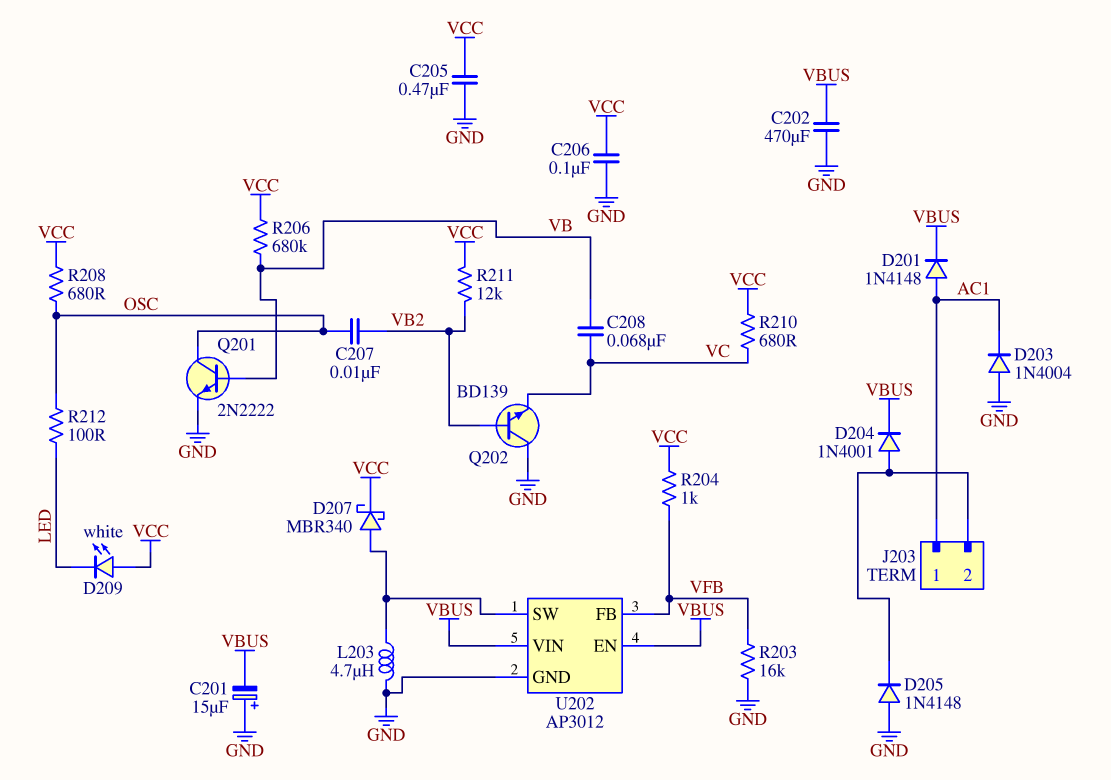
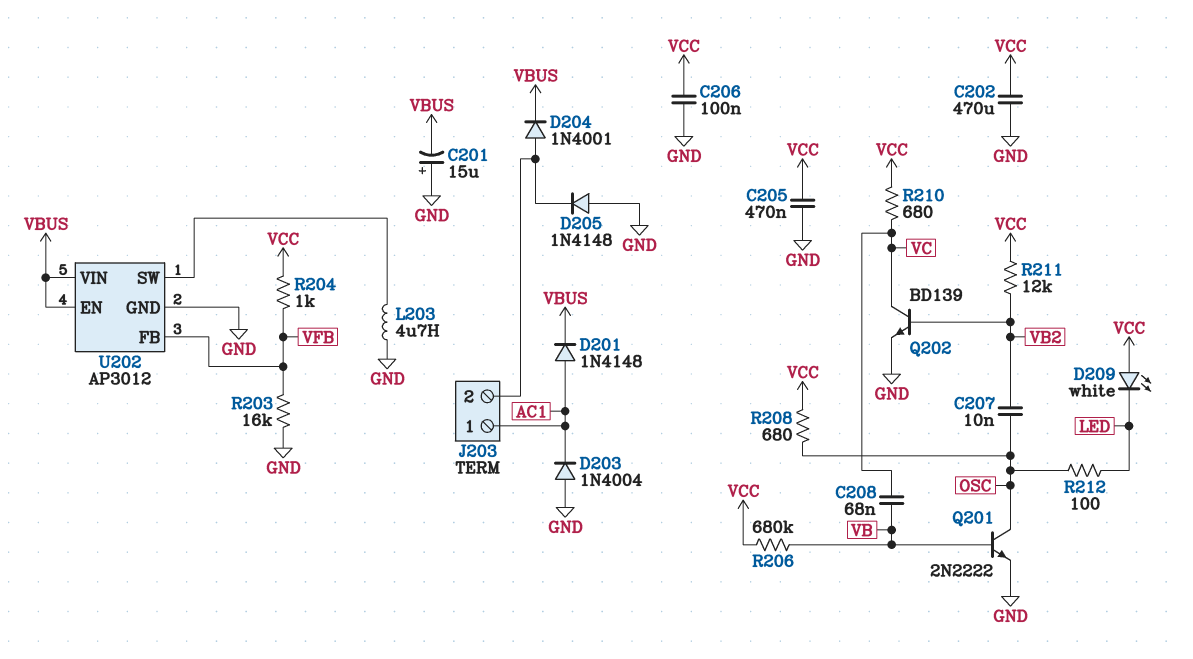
C202: 470uF (GND, VBUS) -> 470uF (GND, VCC)
D207: schottky MBR340 (A U202/SW, K VCC) -> none
Q202: NPN BD139 (B VB2, C GND, E VC) -> NPN BD139 (B VB2, C VC, E GND)

